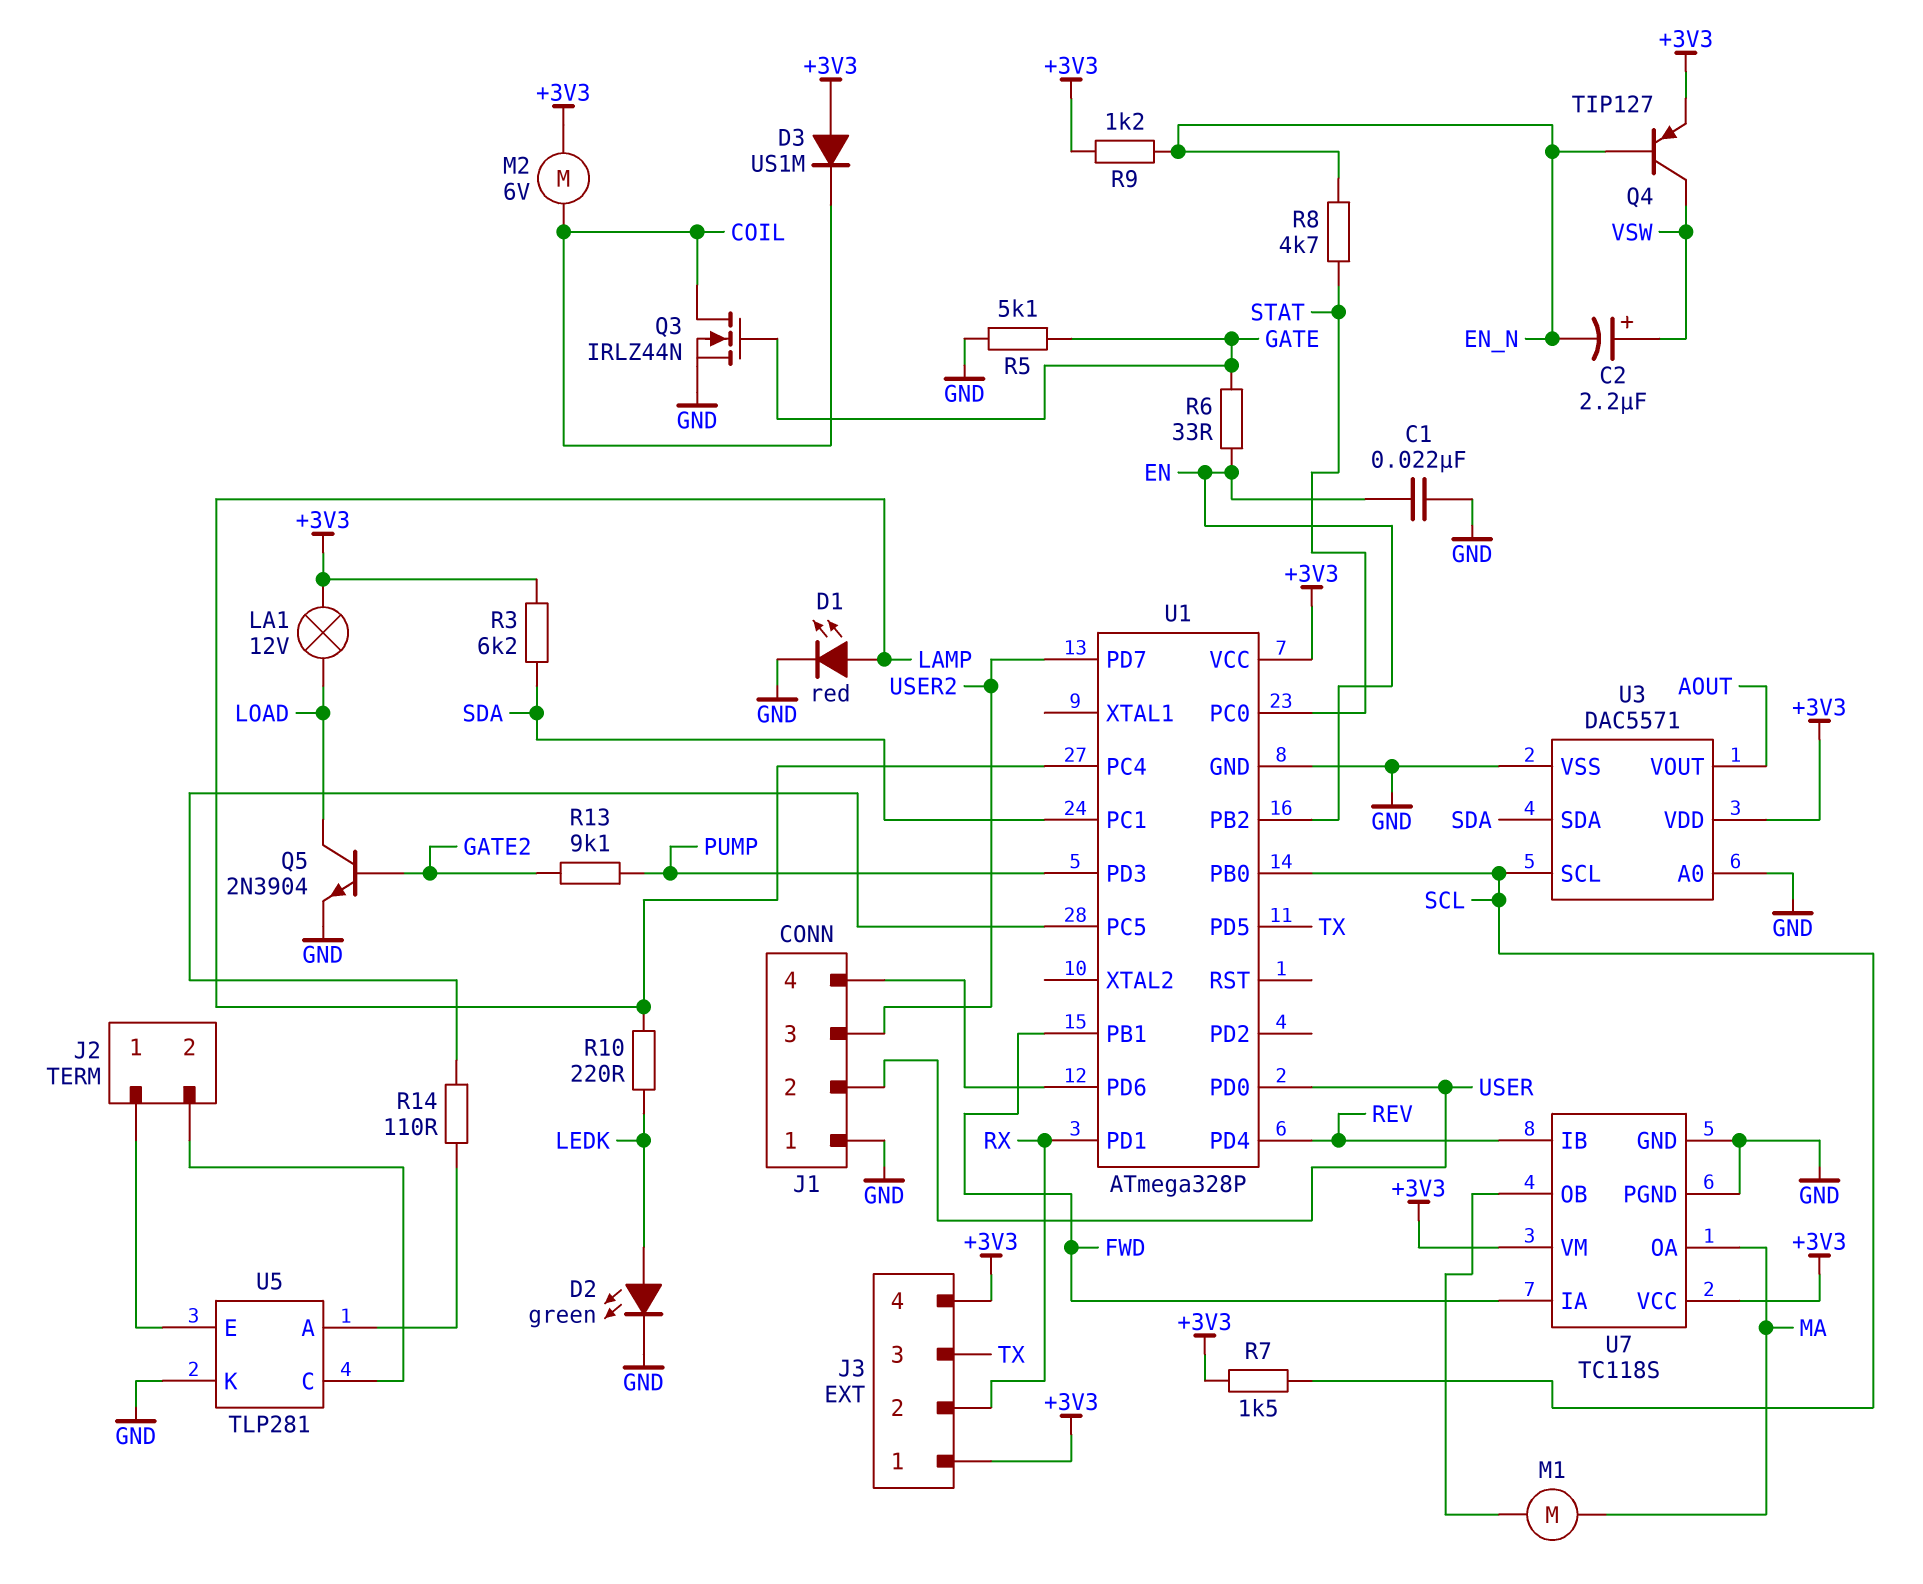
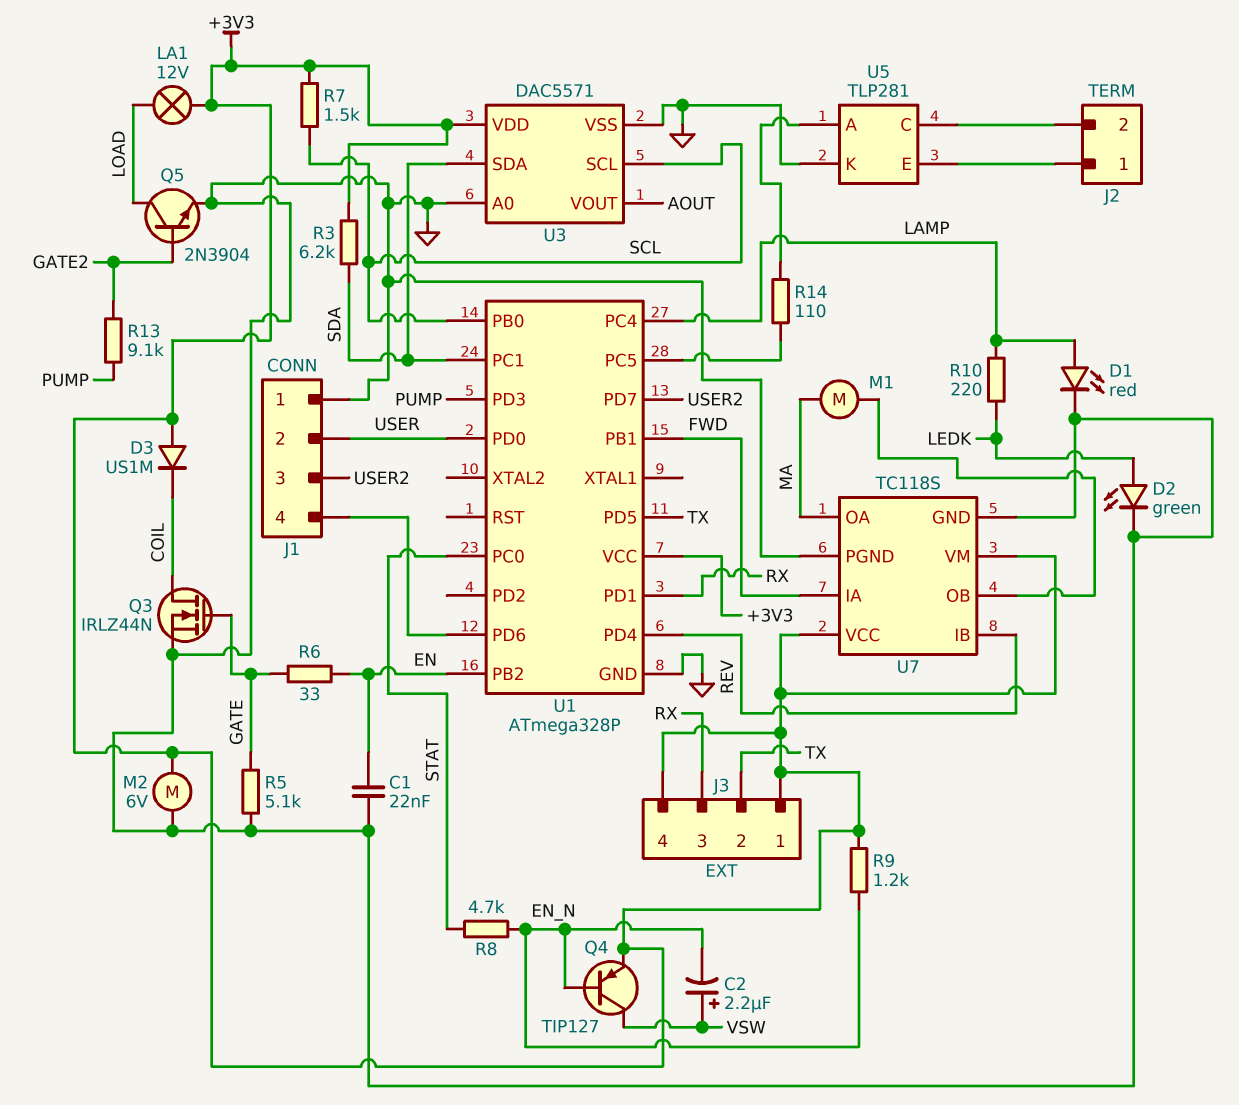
J3 pin 2: RX -> TX
J3 pin 3: TX -> RX
M2: motor 6V (+3V3, COIL) -> motor 6V (+3V3, GND)

